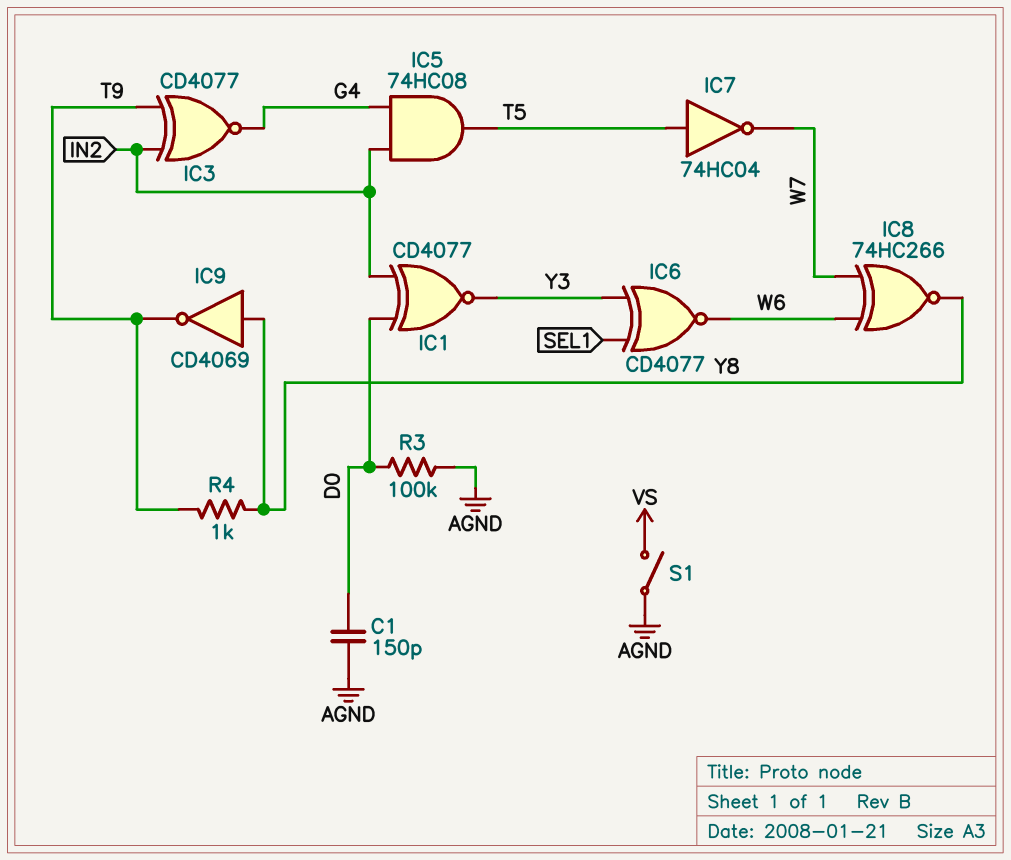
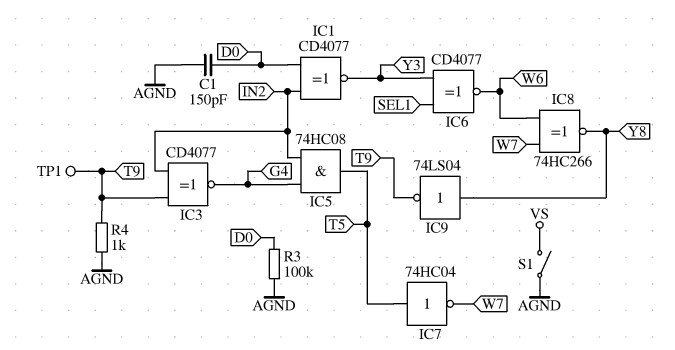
IC9: NOT CD4069 (in Y8, out T9) -> NOT 74LS04 (in Y8, out T9)
R4: 1k (T9, Y8) -> 1k (AGND, T9)
TP1: none -> test point (T9)

